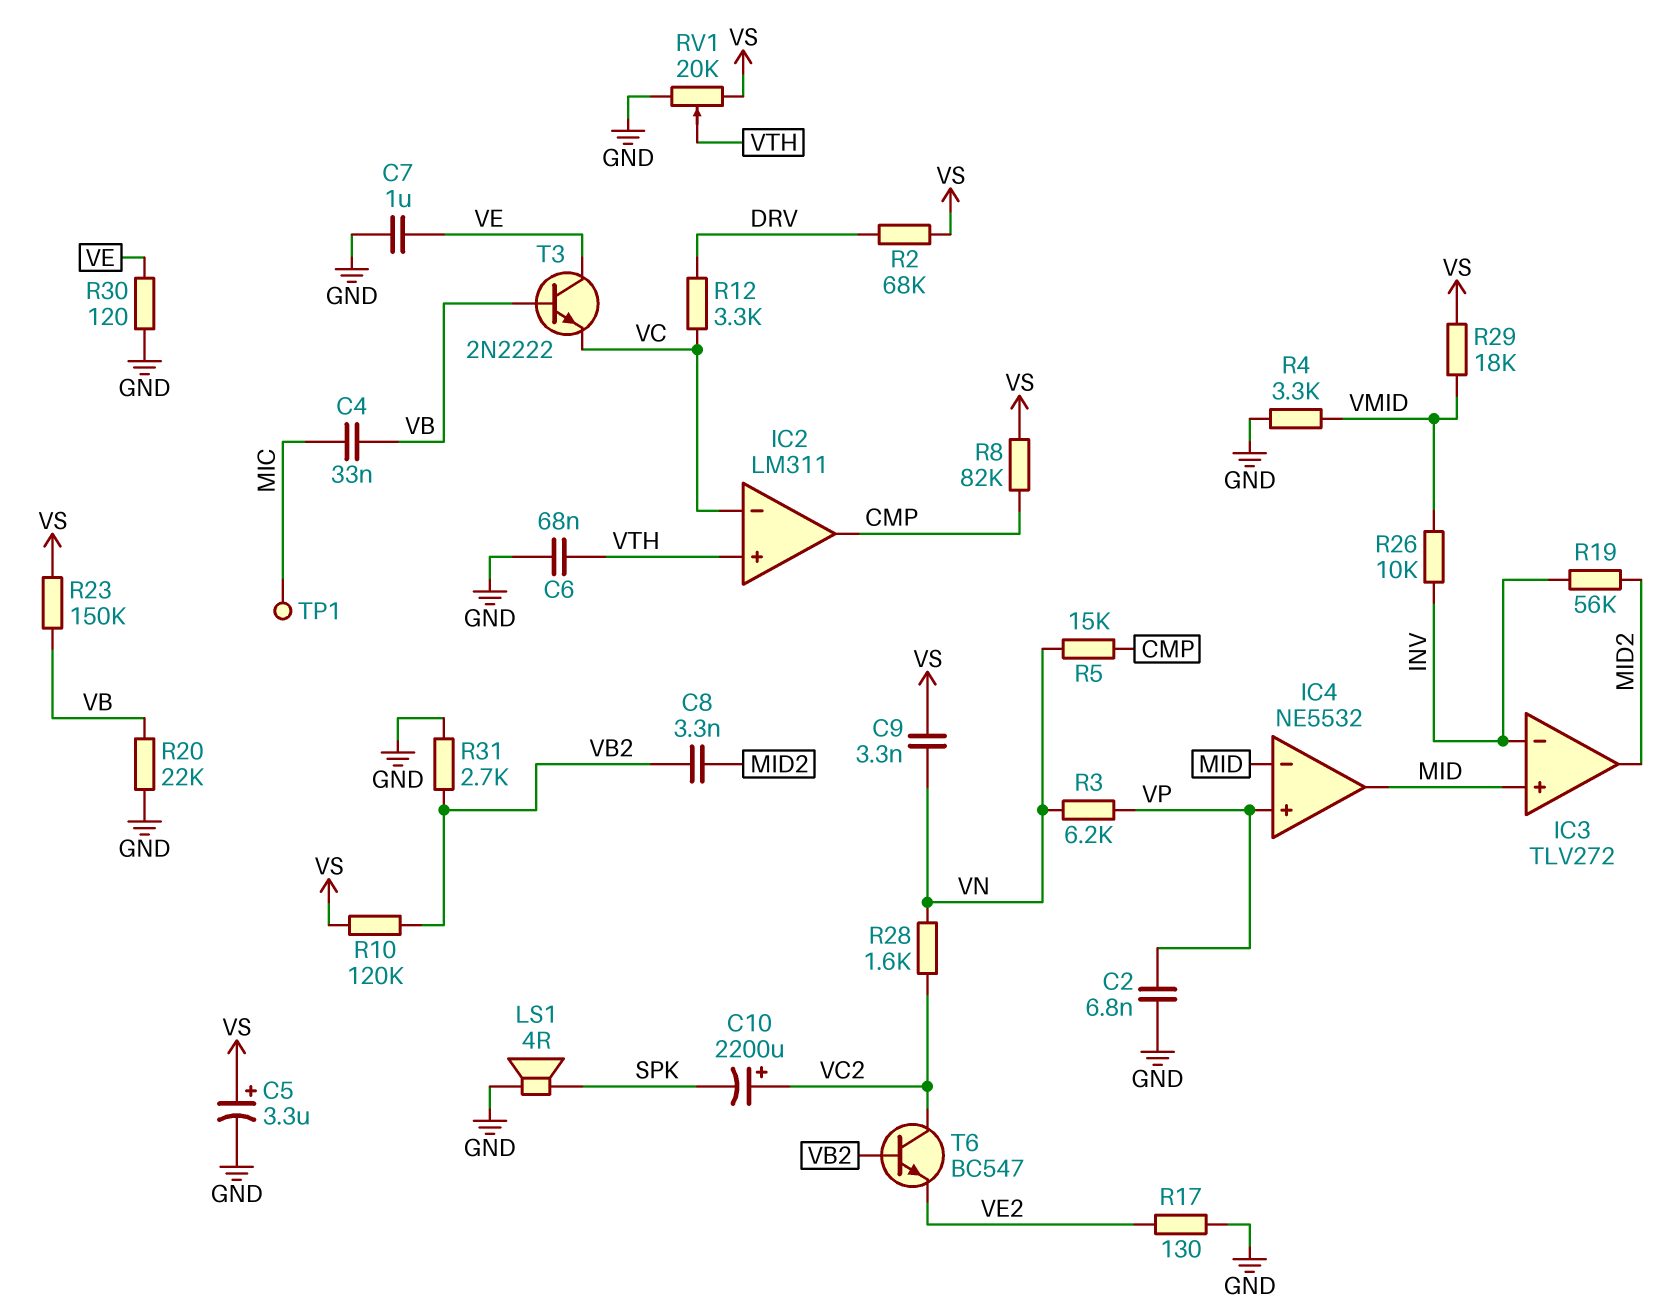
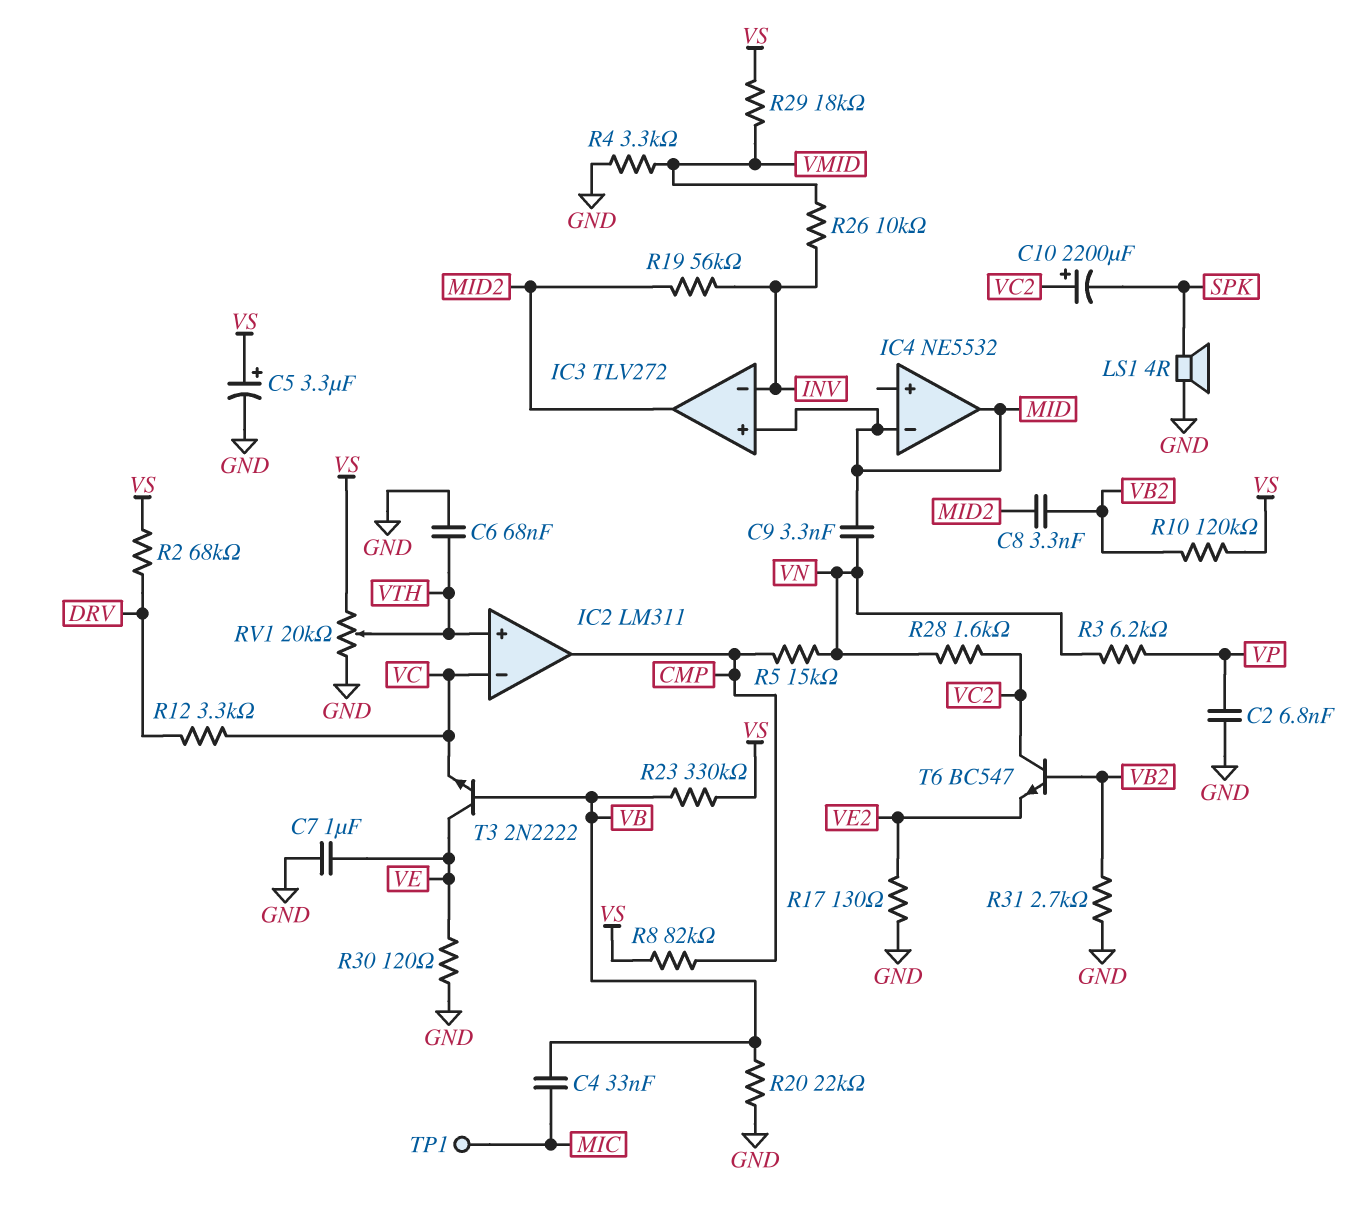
C9: 3.3nF (VN, VS) -> 3.3nF (MID, VN)
IC4 pin in+: VP -> none
R23: 150k (VB, VS) -> 330k (VB, VS)

